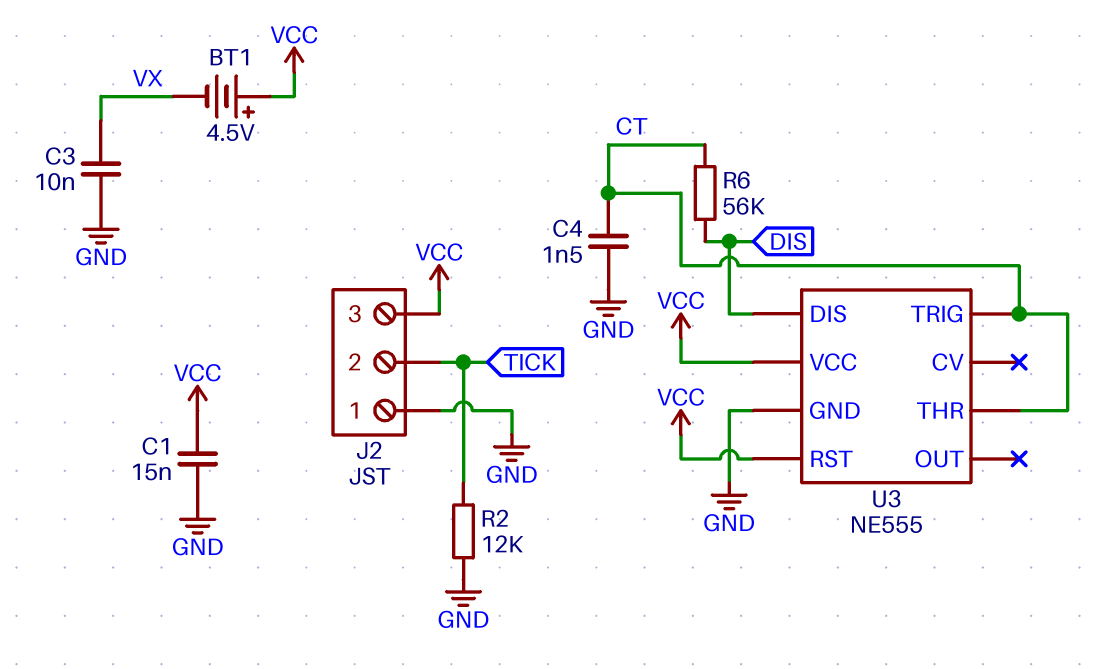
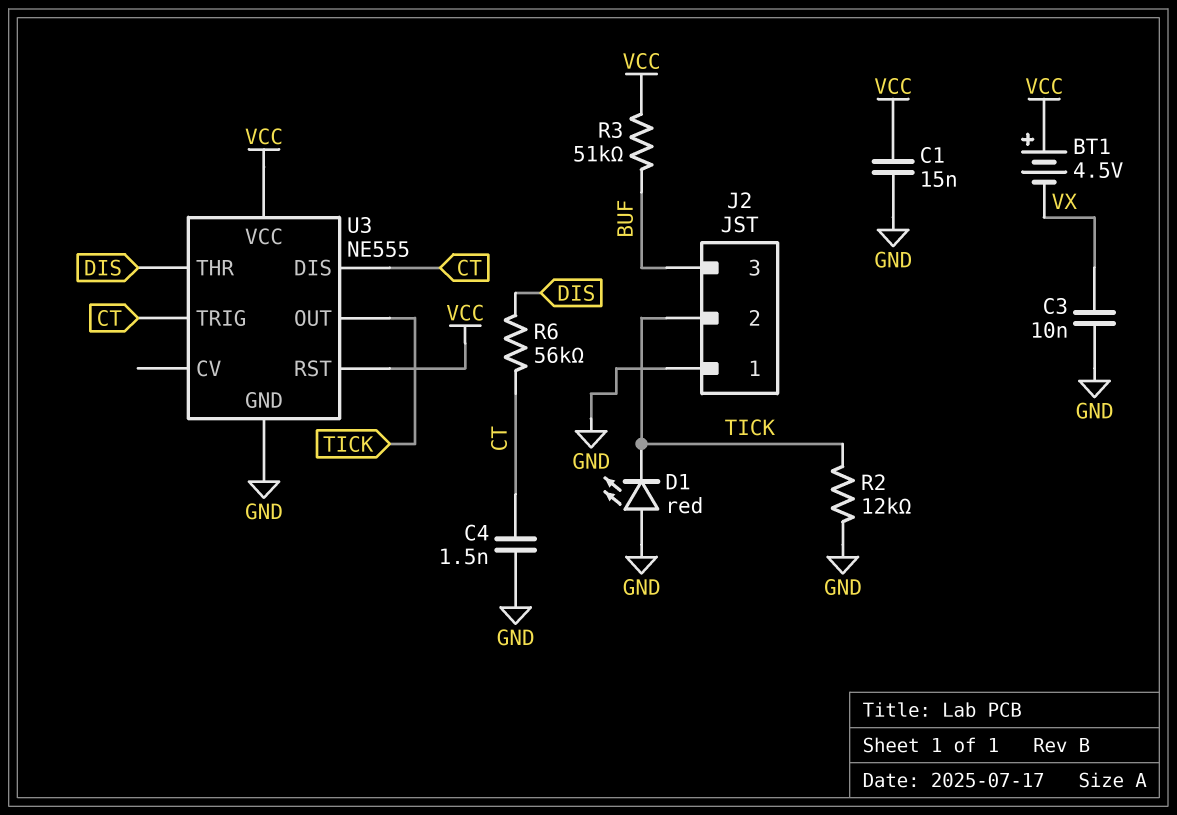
D1: none -> LED red (A GND, K TICK)
J2 pin 3: VCC -> BUF
R3: none -> 51k (BUF, VCC)
U3 pin DIS: DIS -> CT
U3 pin OUT: none -> TICK
U3 pin THR: CT -> DIS

